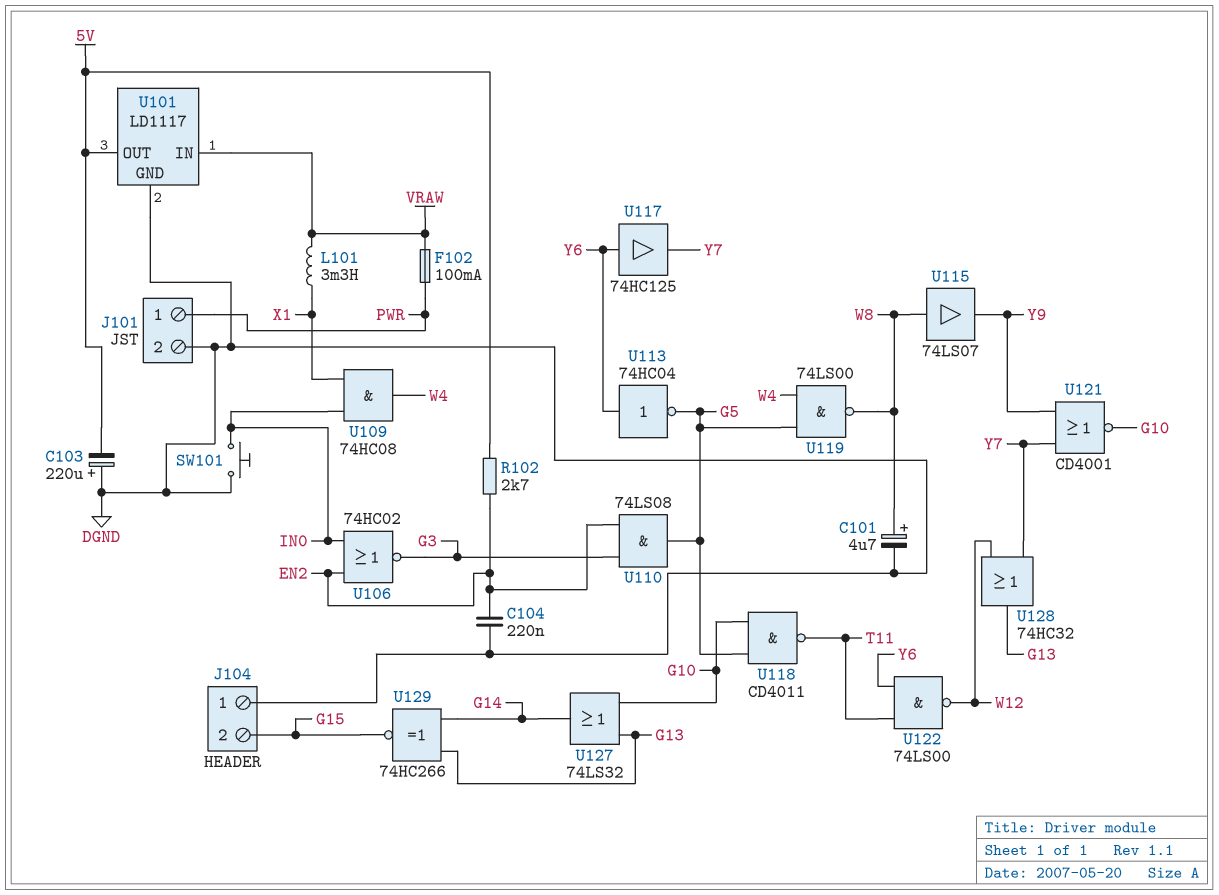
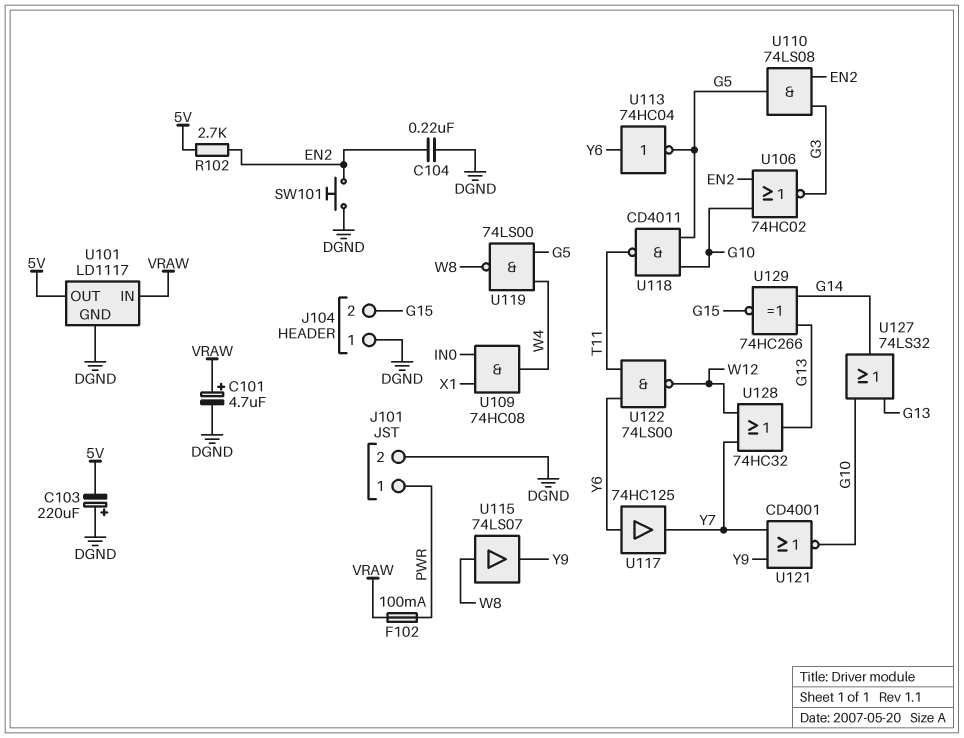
C101: 4.7uF (plus W8, minus DGND) -> 4.7uF (plus VRAW, minus DGND)
L101: 3.3mH (VRAW, X1) -> none
SW101: button (DGND, IN0) -> button (DGND, EN2)
U106: NOR 74HC02 (in EN2, in IN0, out G3) -> NOR 74HC02 (in EN2, in G10, out G3)

